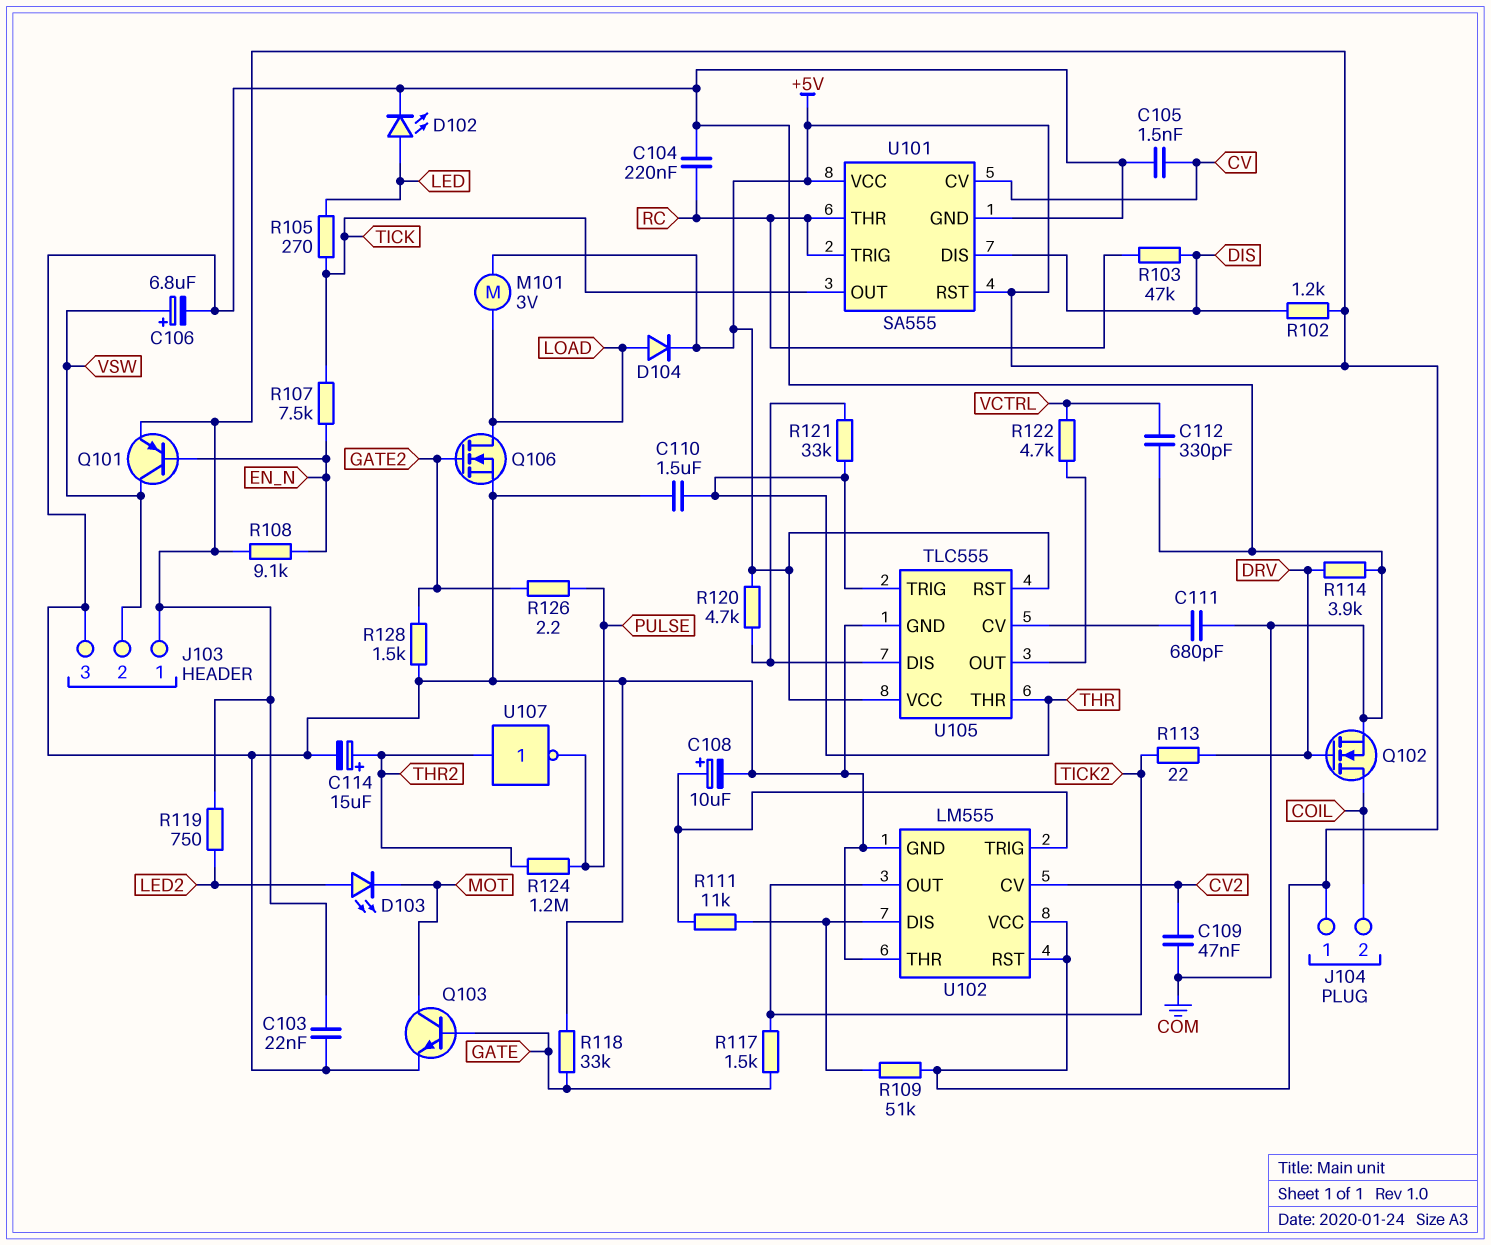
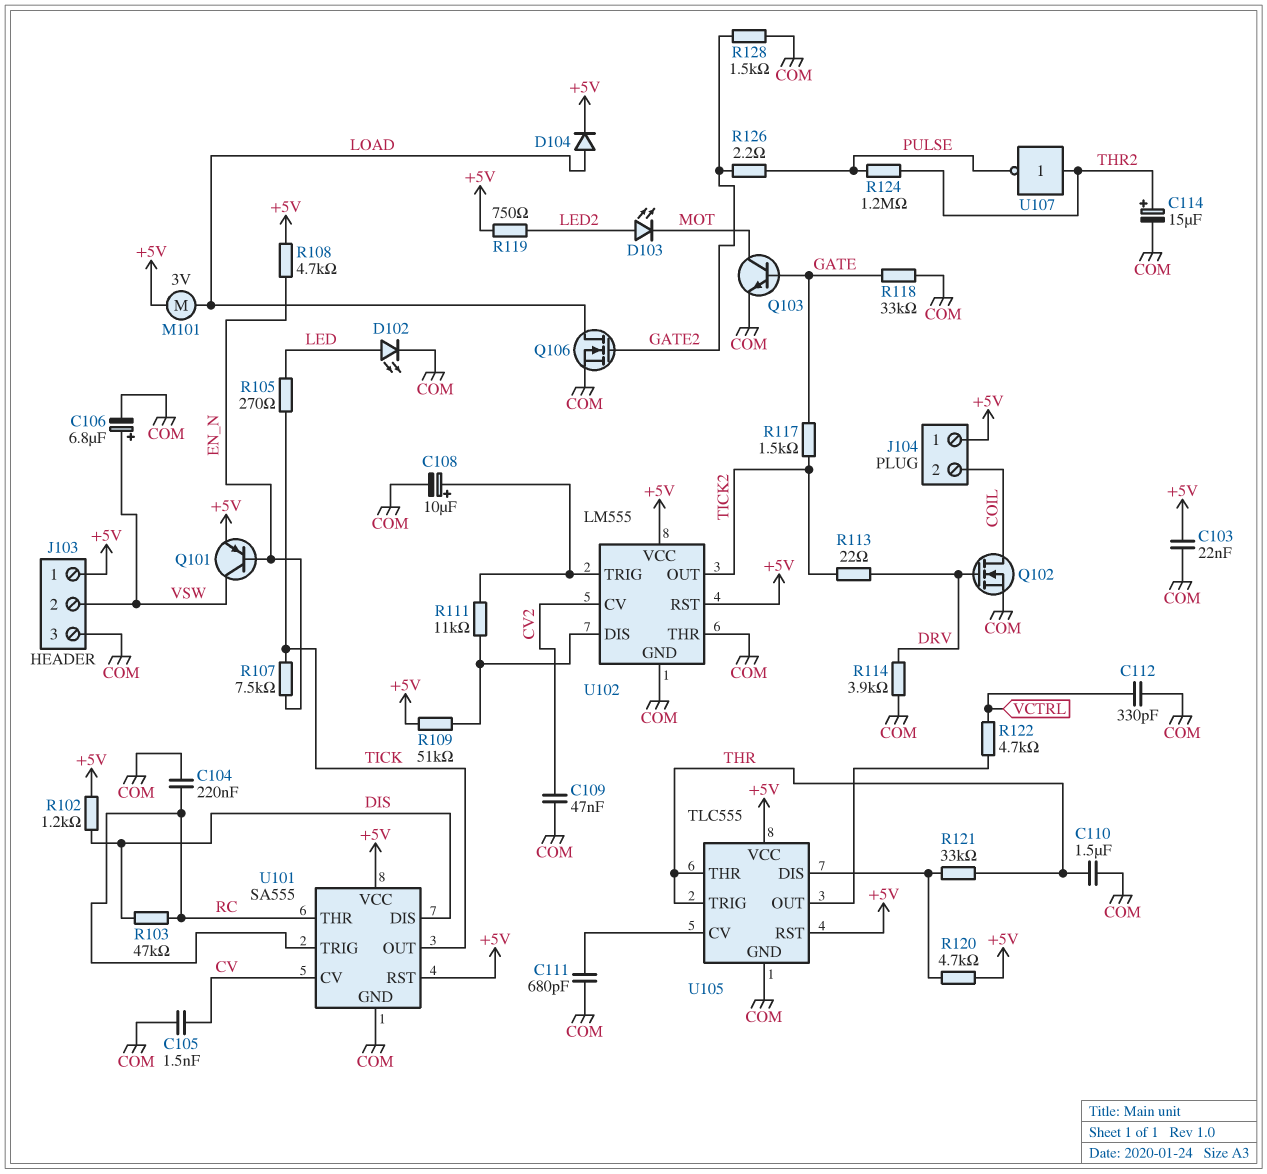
R108: 9.1k (+5V, EN_N) -> 4.7k (+5V, EN_N)

